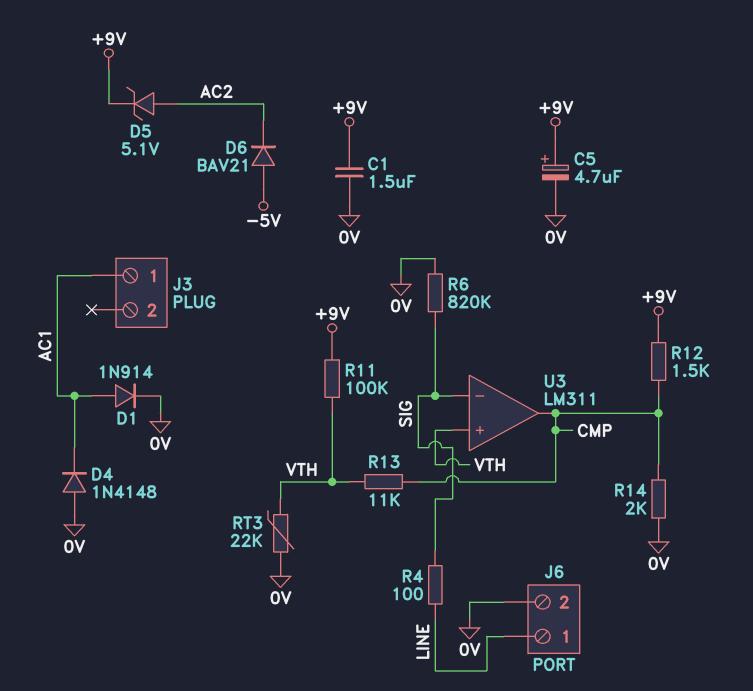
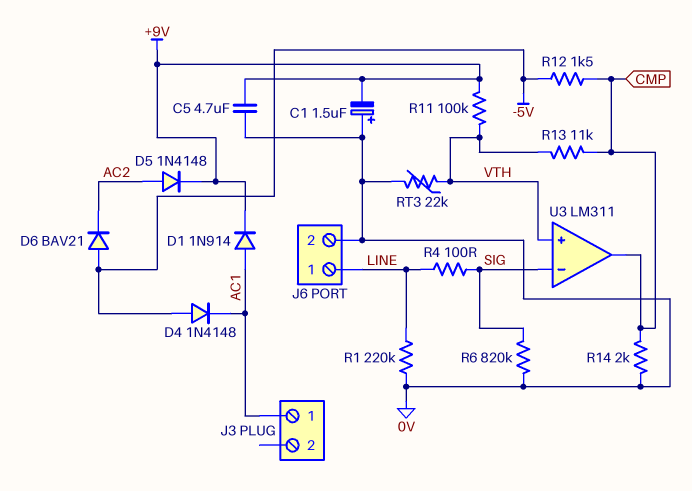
C1: 1.5uF (+9V, 0V) -> 1.5uF (plus 0V, minus +9V)
C5: 4.7uF (plus +9V, minus 0V) -> 4.7uF (+9V, 0V)
D1: diode 1N914 (A AC1, K 0V) -> diode 1N914 (A AC1, K +9V)
D4: diode 1N4148 (A 0V, K AC1) -> diode 1N4148 (A -5V, K AC1)
D5: zener 5.1V (A AC2, K +9V) -> diode 1N4148 (A AC2, K +9V)
R1: none -> 220k (0V, LINE)
R12: 1.5k (+9V, CMP) -> 1.5k (-5V, CMP)

